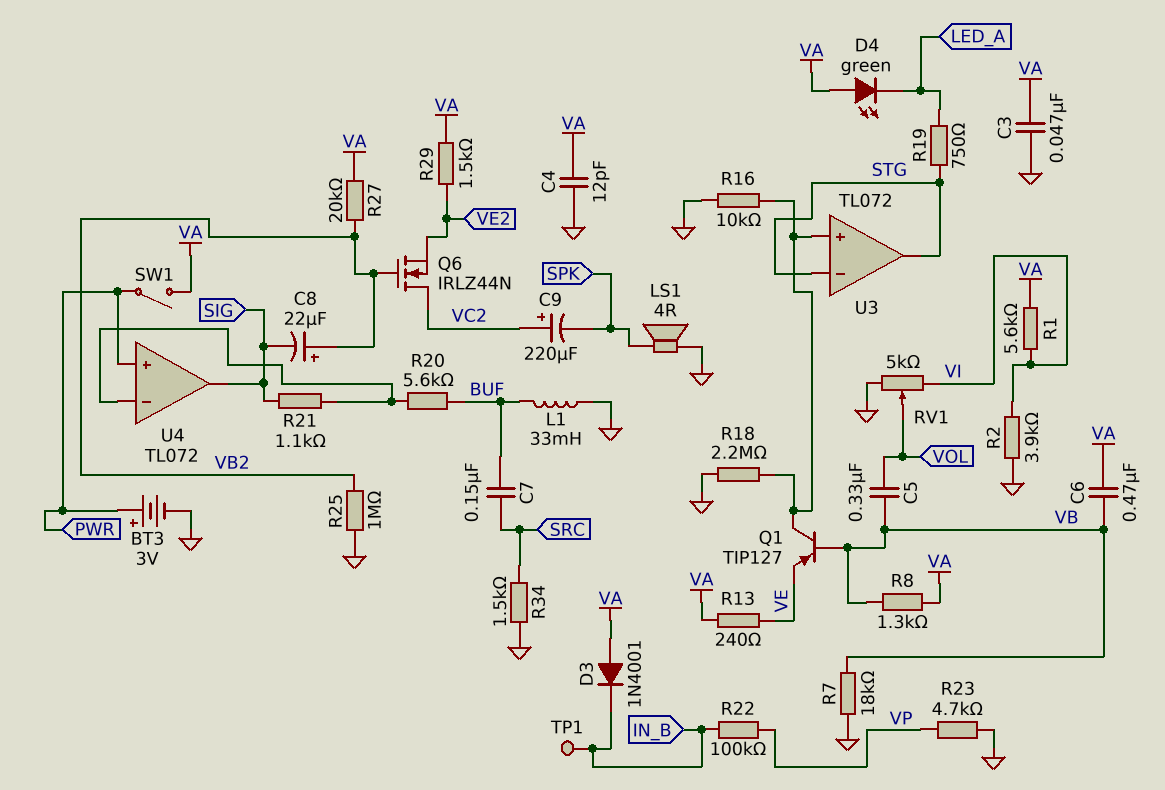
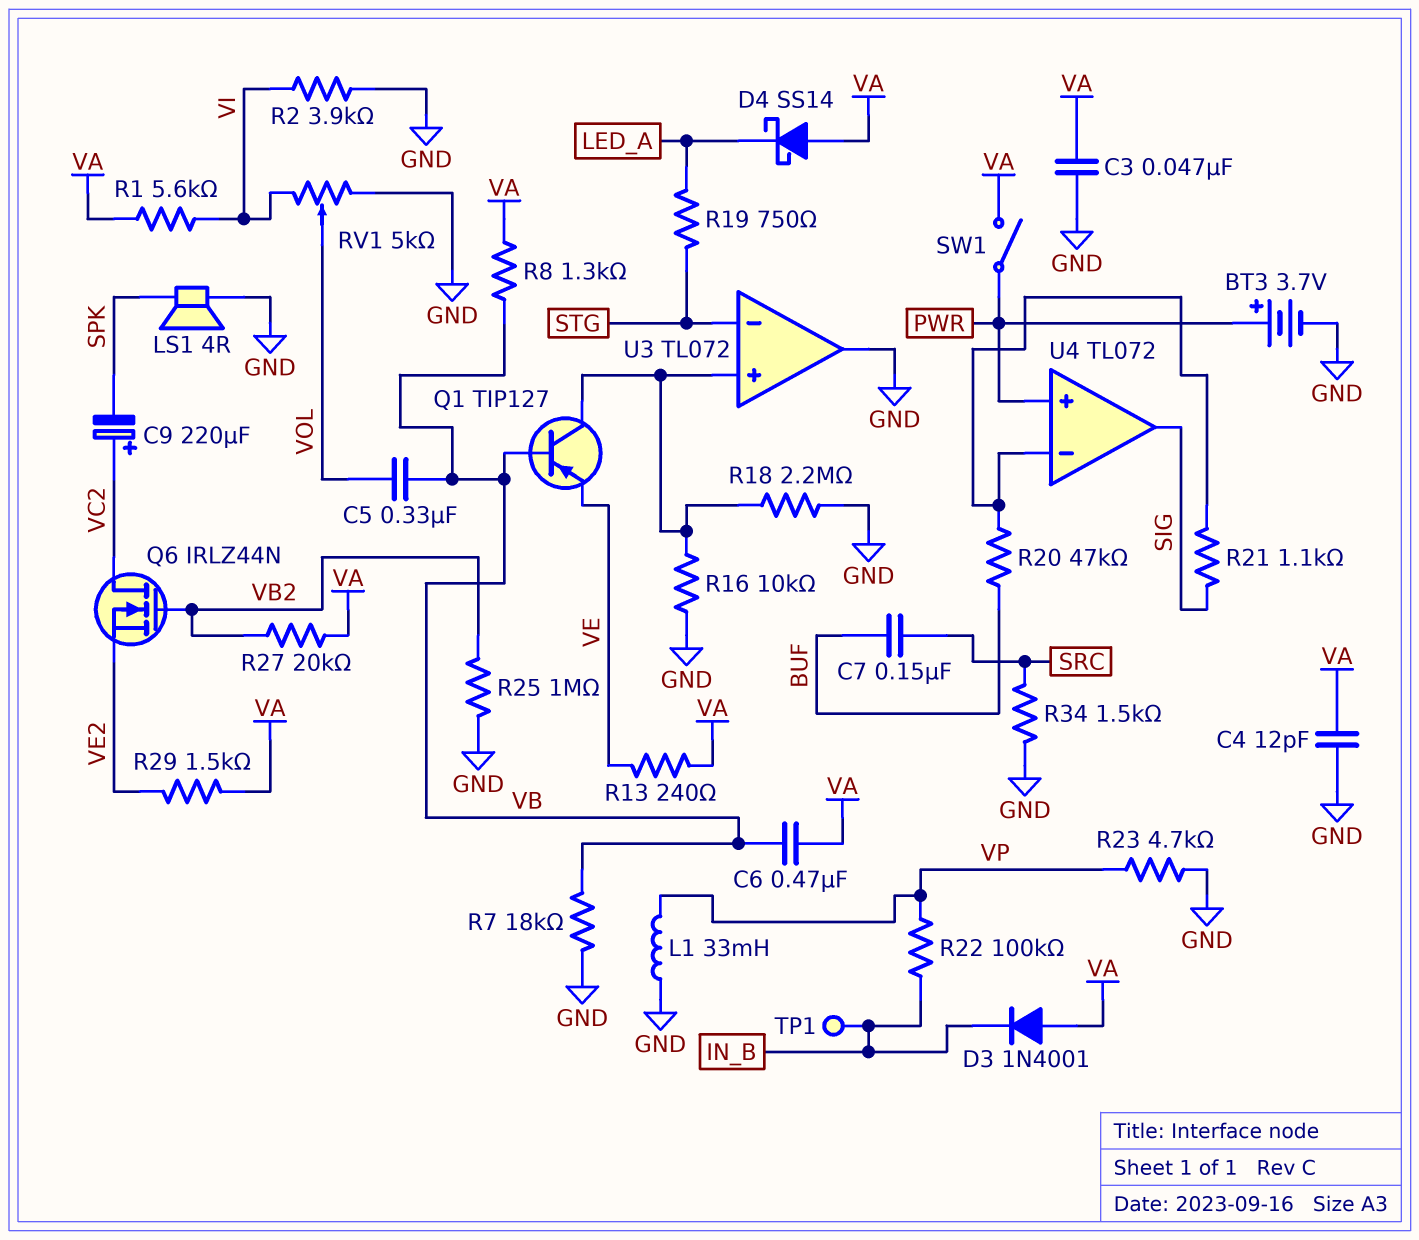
BT3: 3V (plus PWR, minus GND) -> 3.7V (plus PWR, minus GND)
C8: 22uF (plus VB2, minus SIG) -> none
D4: LED green (A VA, K LED_A) -> schottky SS14 (A VA, K LED_A)
L1: 33mH (BUF, GND) -> 33mH (GND, VP)
R20: 5.6k (BUF, U4/in-) -> 47k (BUF, U4/in-)
U3 pin out: STG -> GND

